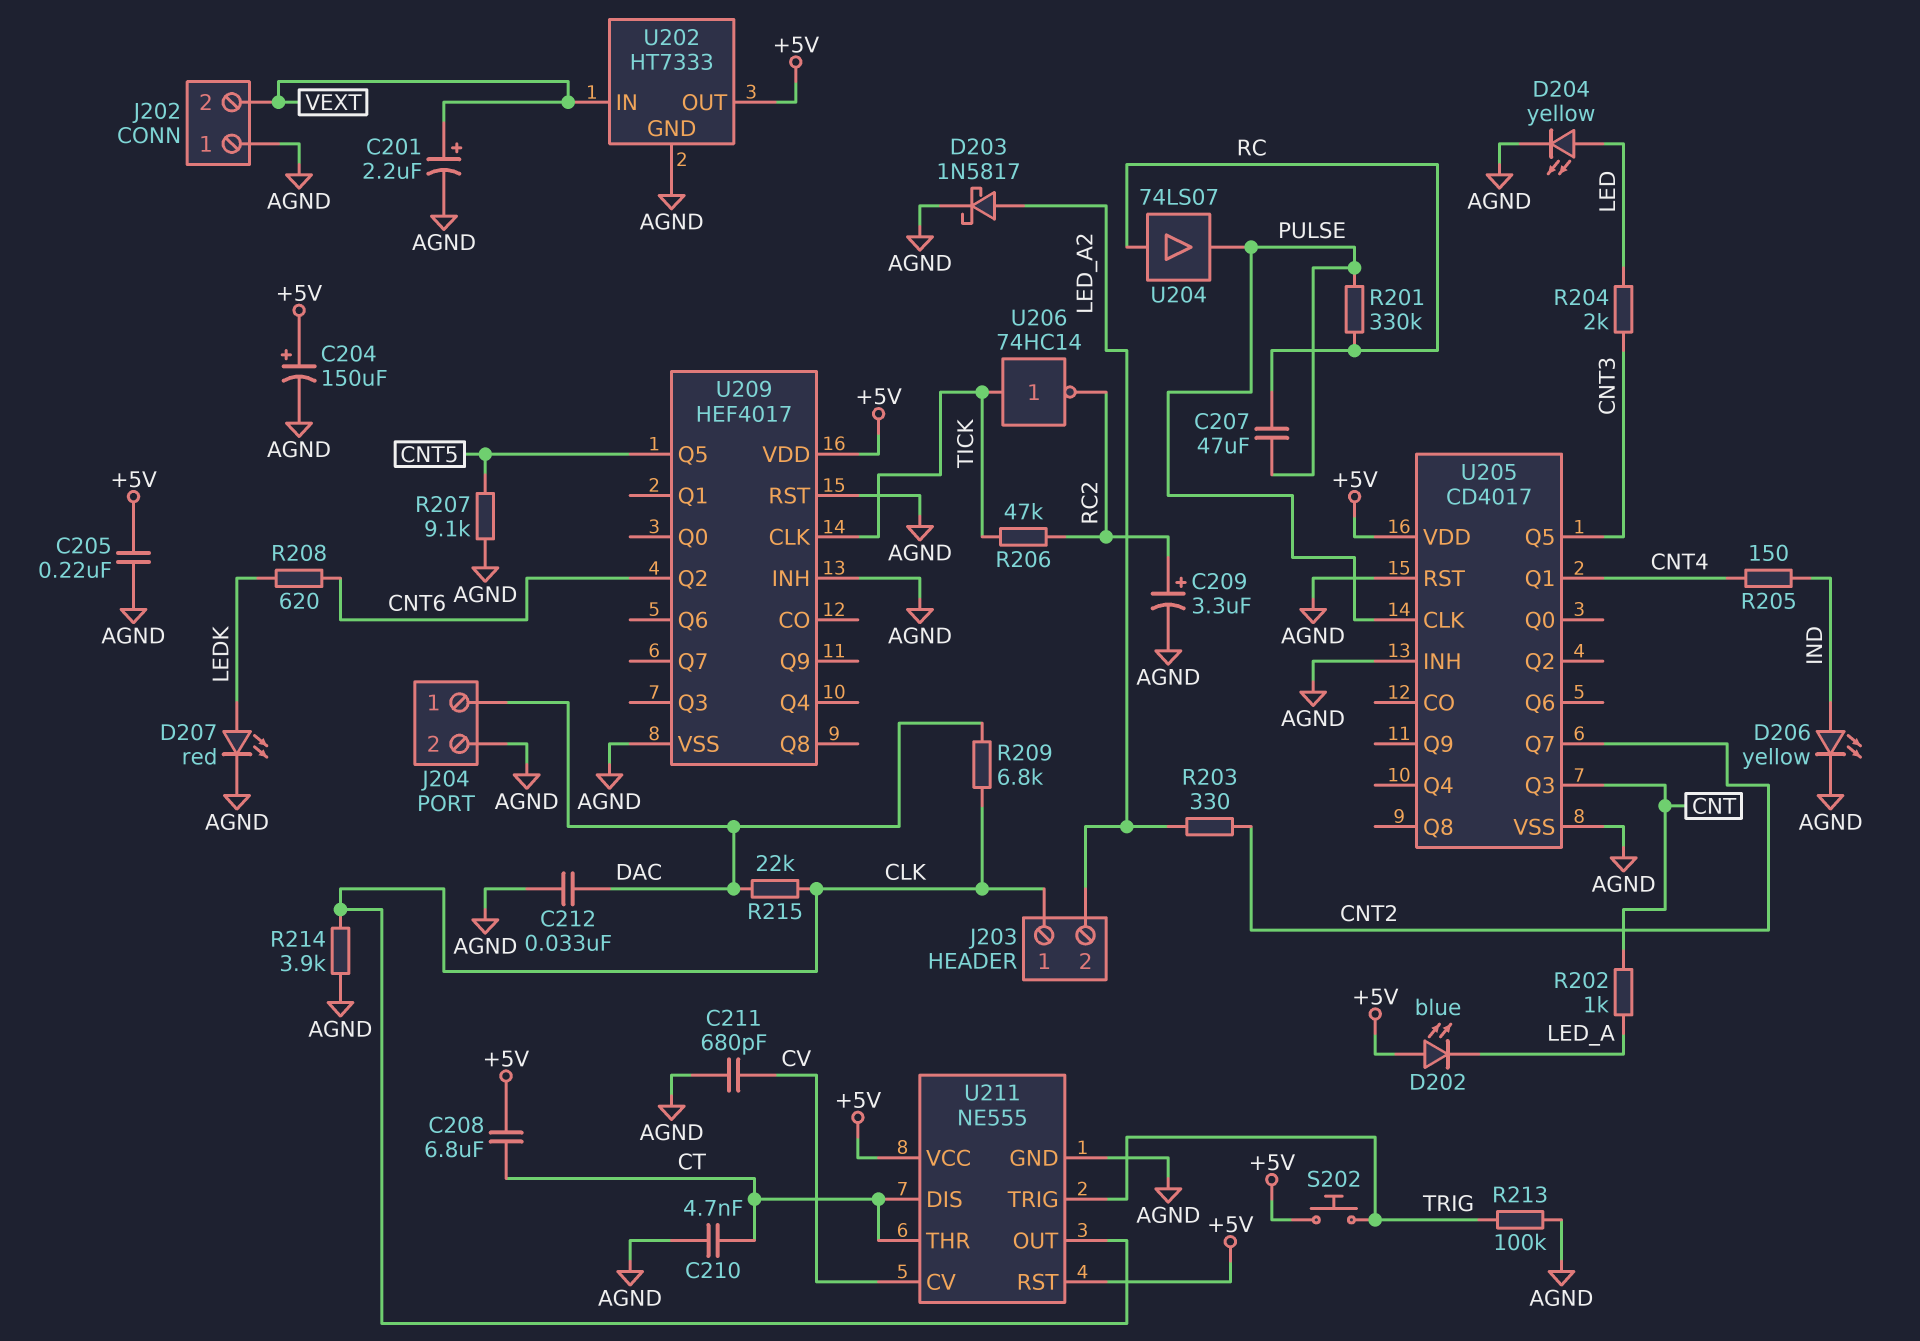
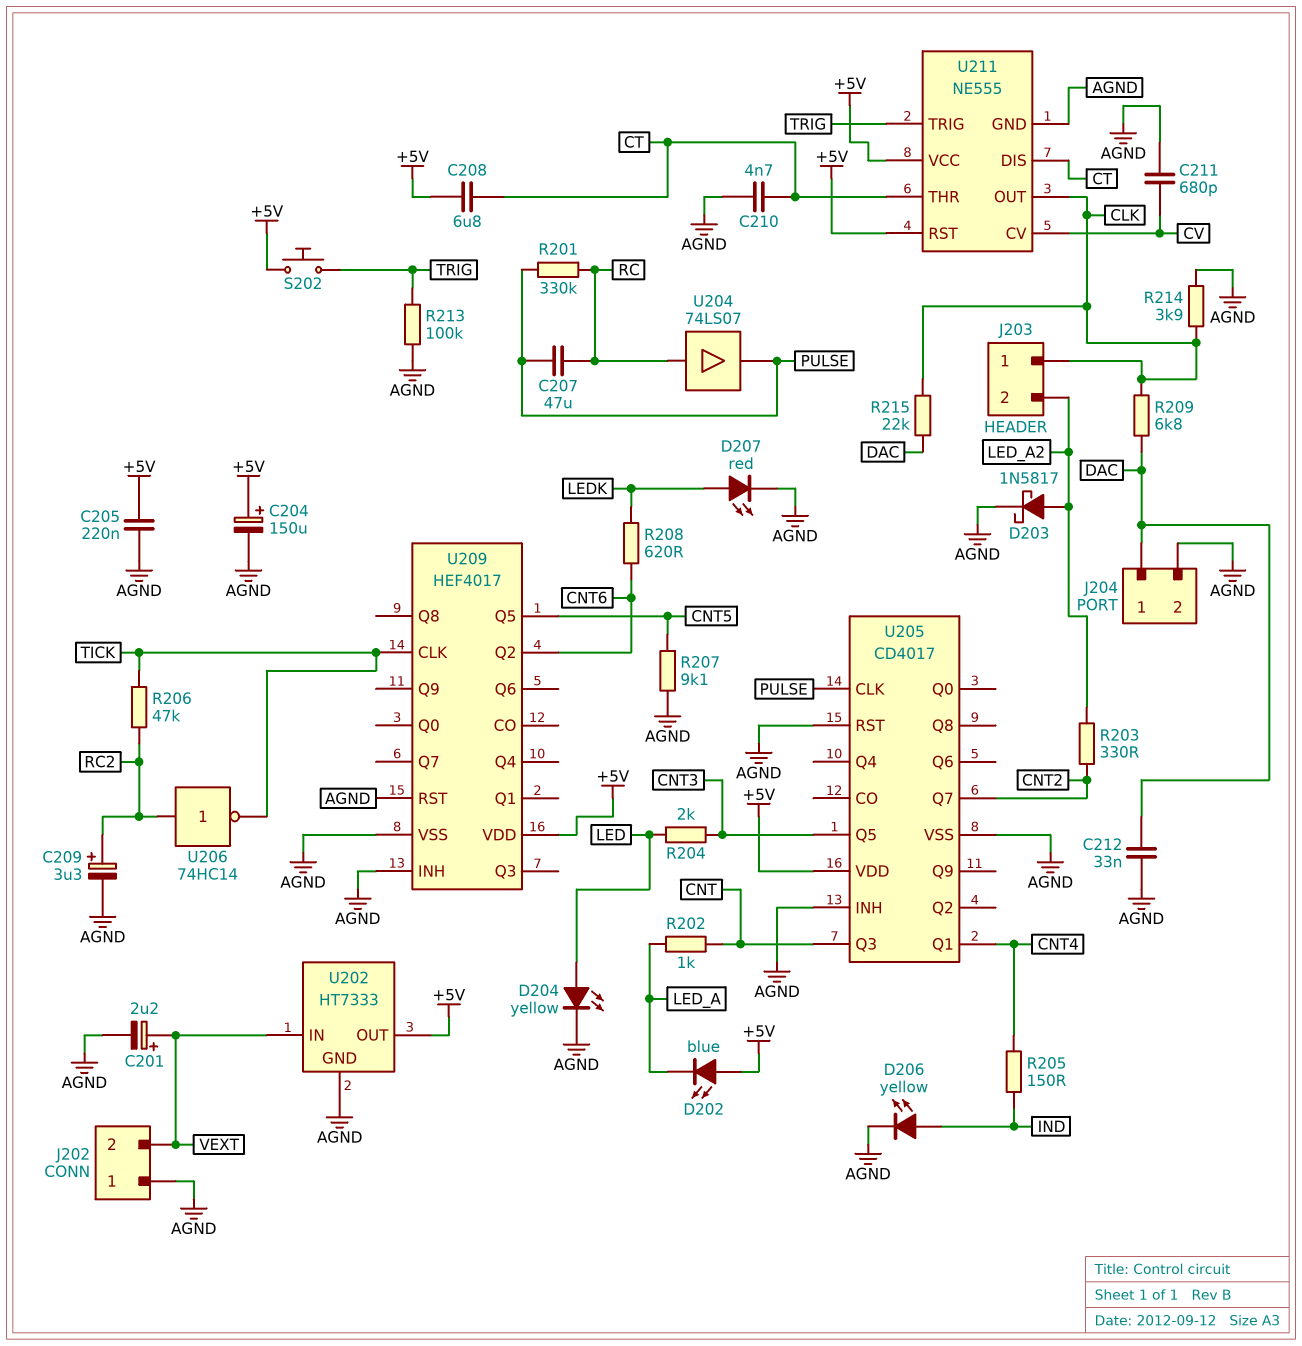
U206: NOT 74HC14 (in TICK, out RC2) -> NOT 74HC14 (in RC2, out TICK)

